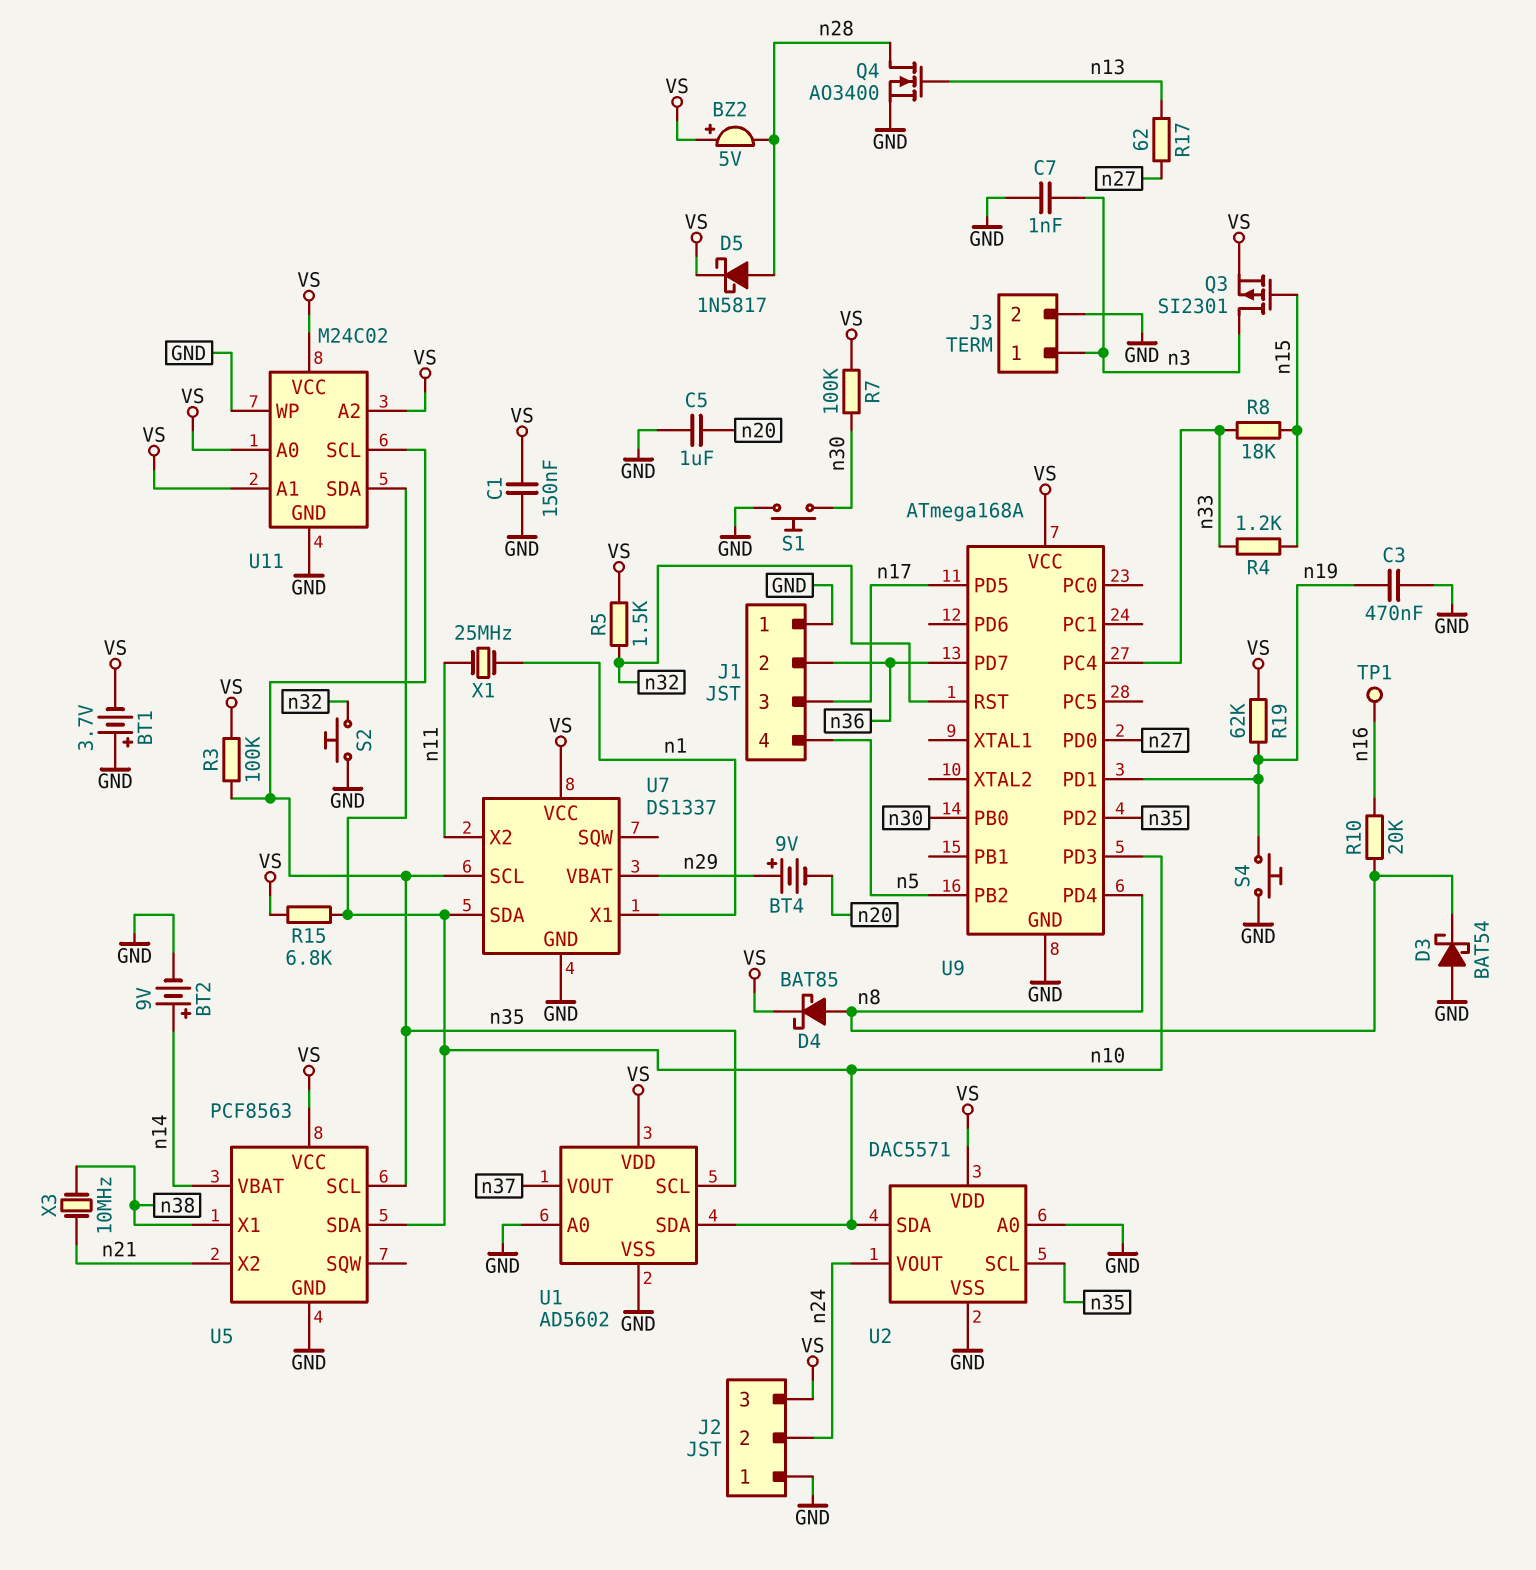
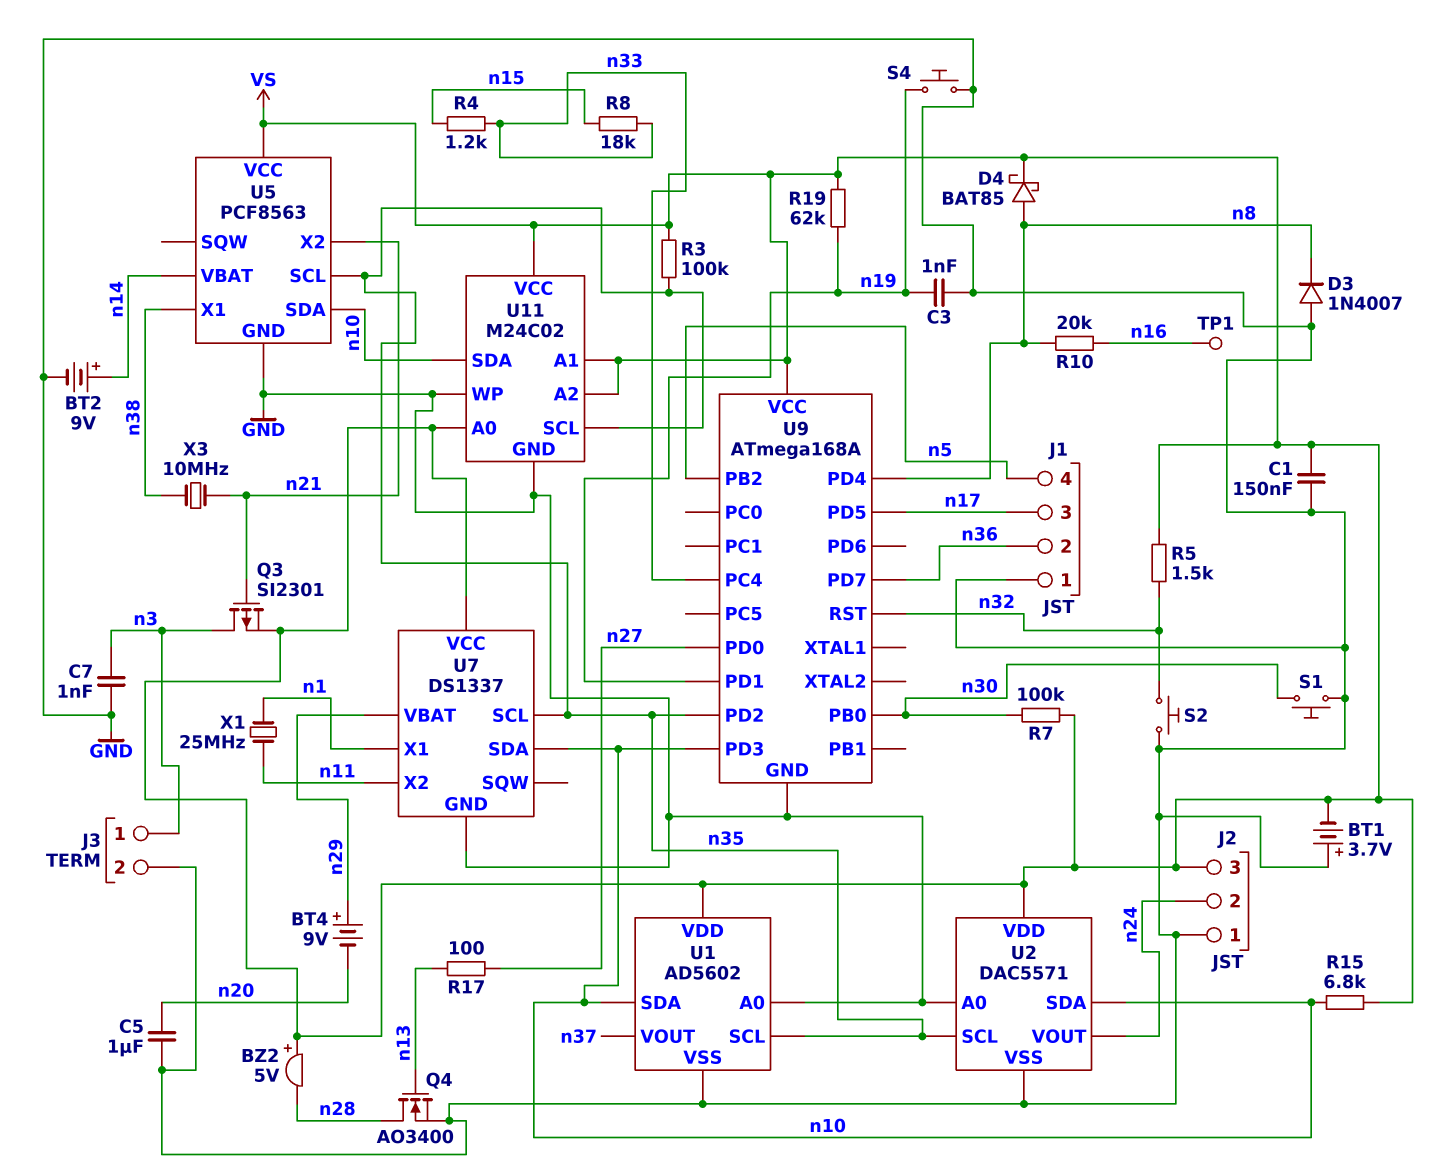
C3: 470nF (GND, n19) -> 1nF (GND, n19)
D3: schottky BAT54 (A GND, K n8) -> diode 1N4007 (A GND, K n8)
D5: schottky 1N5817 (A n28, K VS) -> none
Q3: PMOS SI2301 (G n15, D n3, S VS) -> PMOS SI2301 (G n21, D n3, S VS)
R17: 62 (n13, n27) -> 100 (n13, n27)

